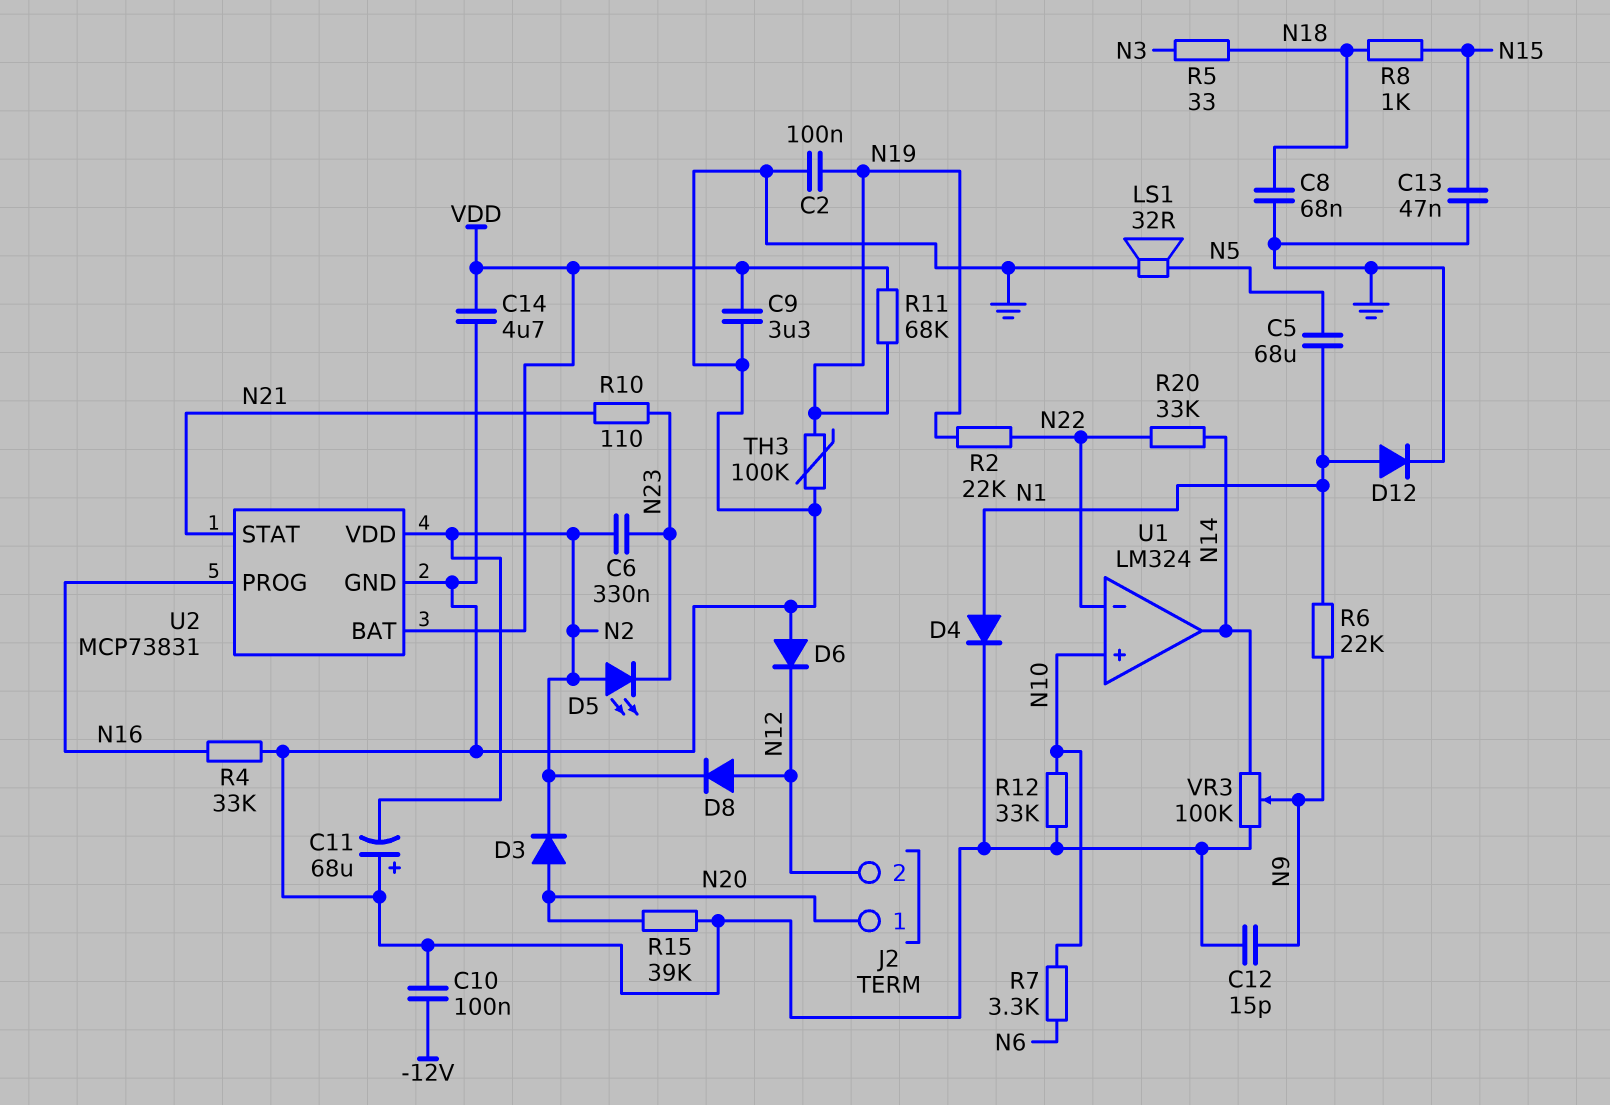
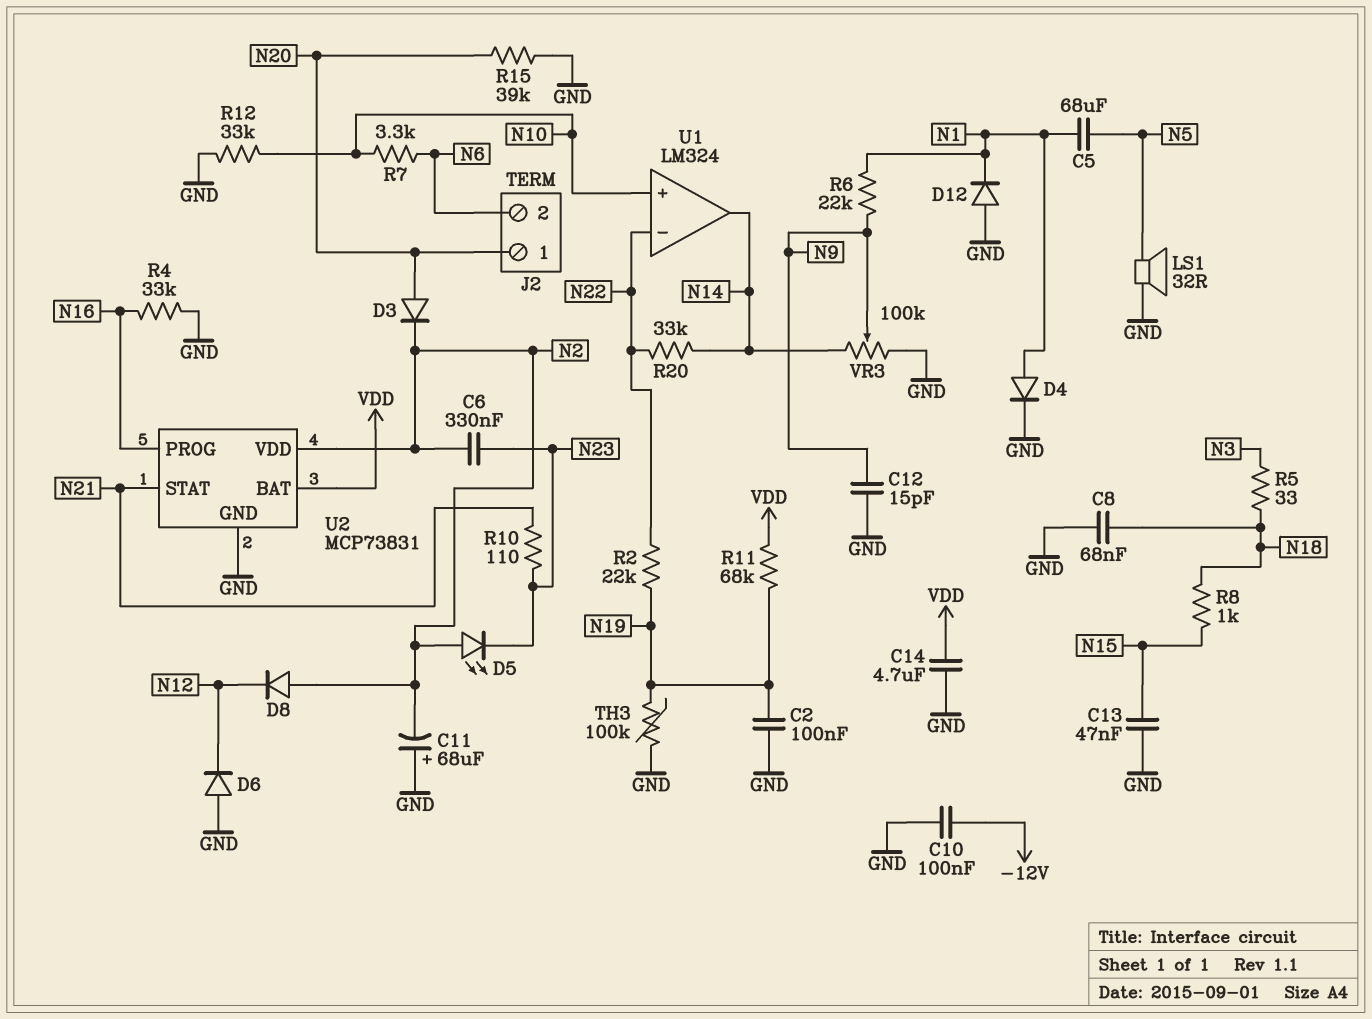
C9: 3.3uF (GND, VDD) -> none
D8: diode (A N12, K N2) -> diode (A N2, K N12)
D12: diode (A N1, K GND) -> diode (A GND, K N1)
J2 pin 2: N12 -> N6

